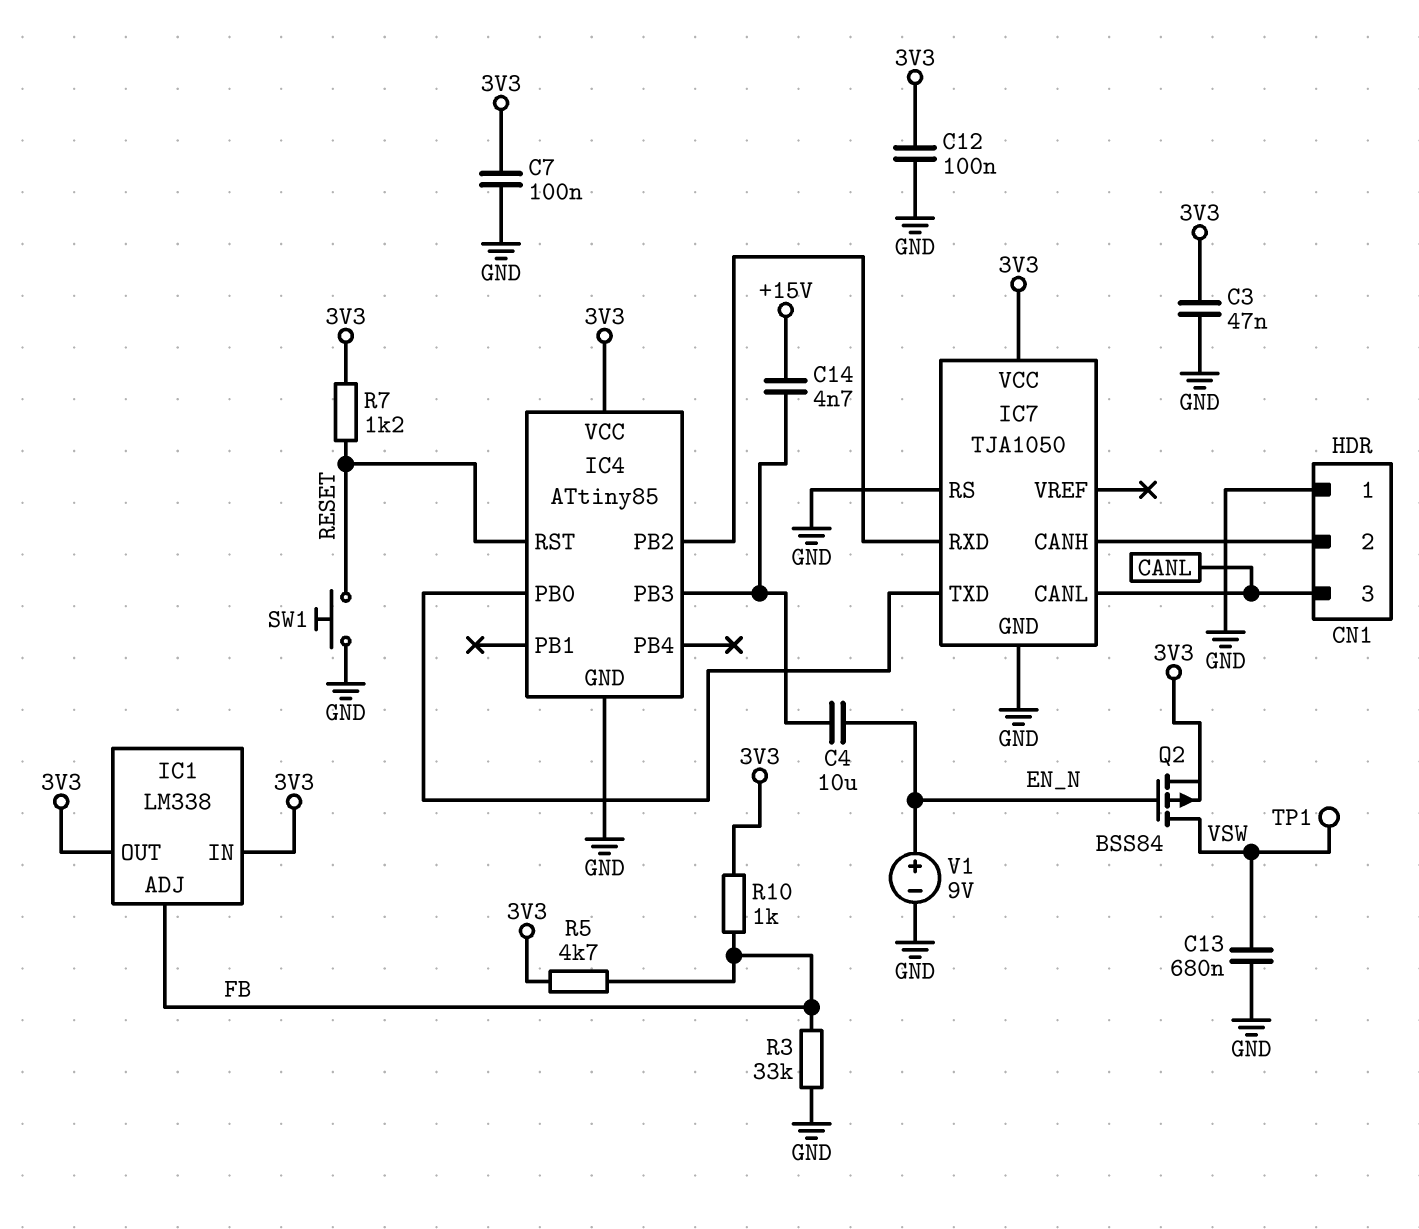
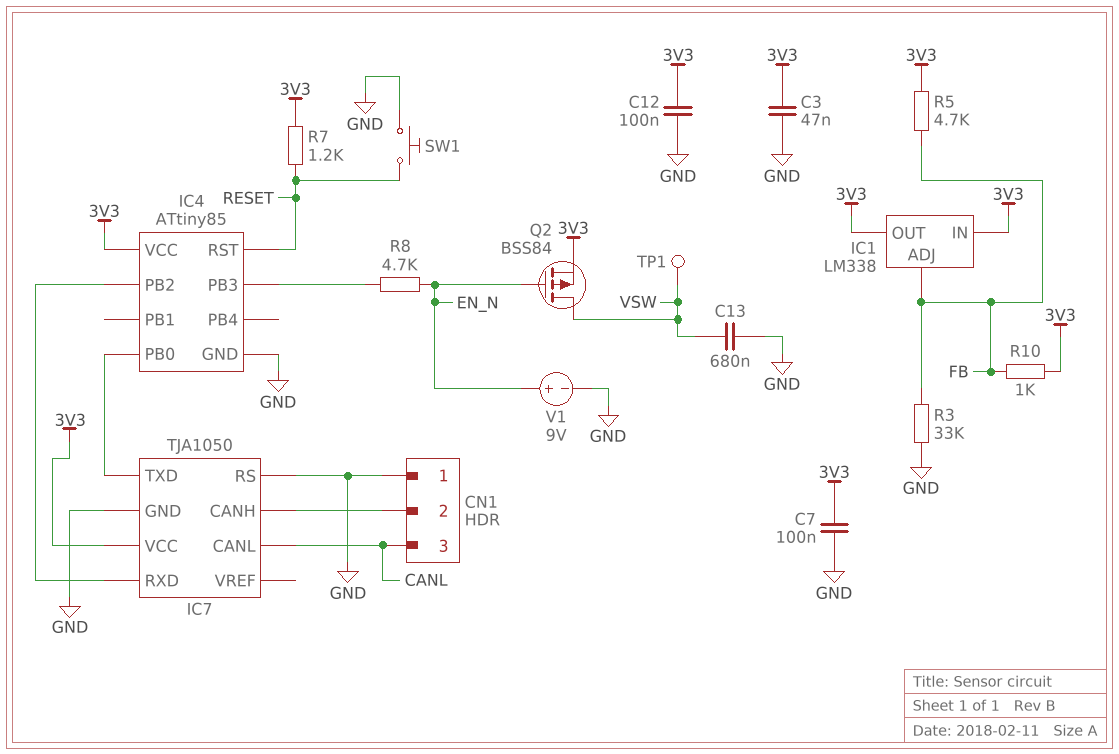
C4: 10uF (EN_N, IC4/PB3) -> none
C14: 4.7nF (+15V, IC4/PB3) -> none
R8: none -> 4.7k (EN_N, IC4/PB3)

